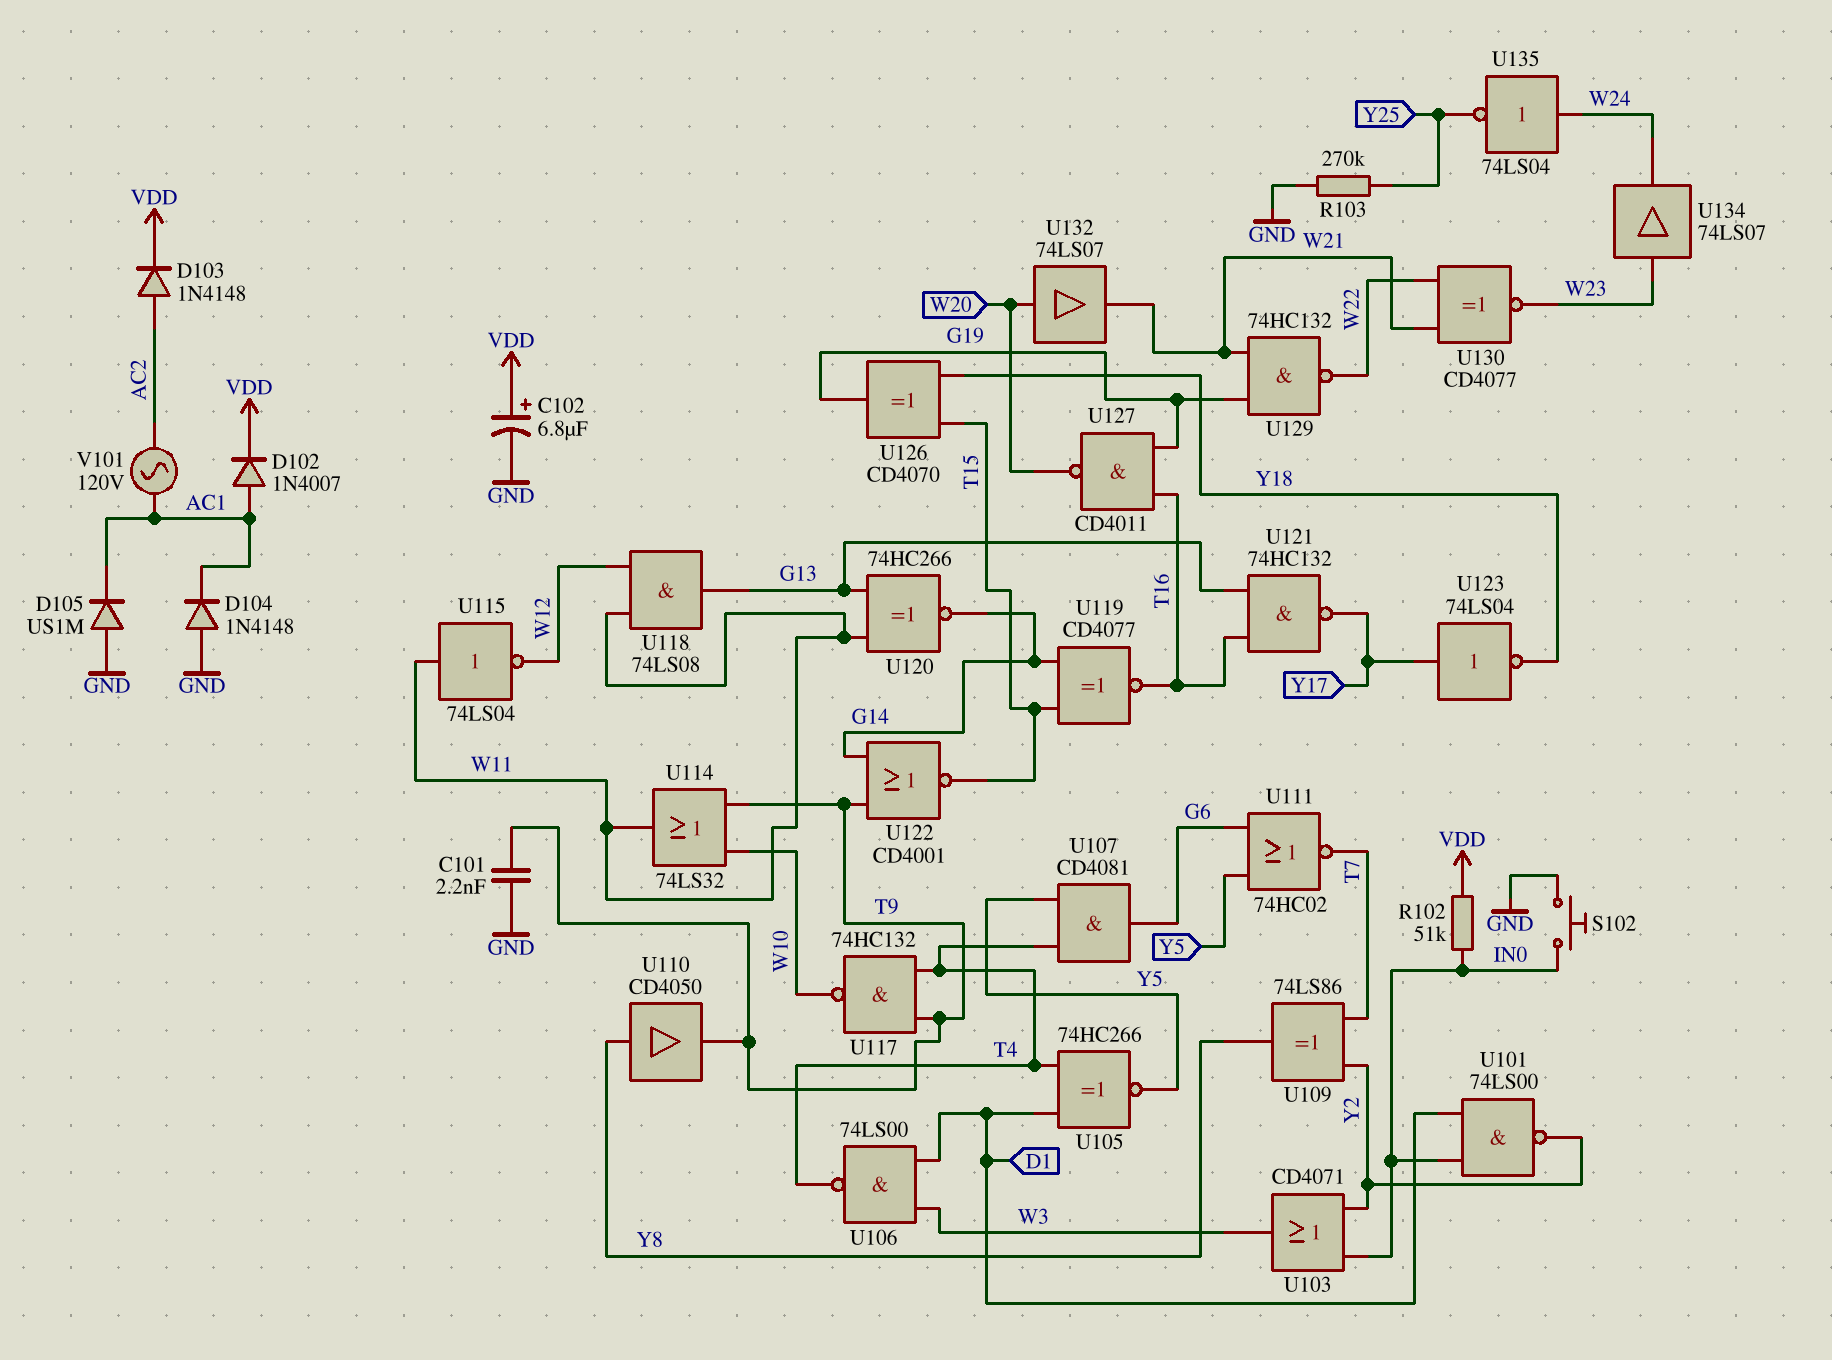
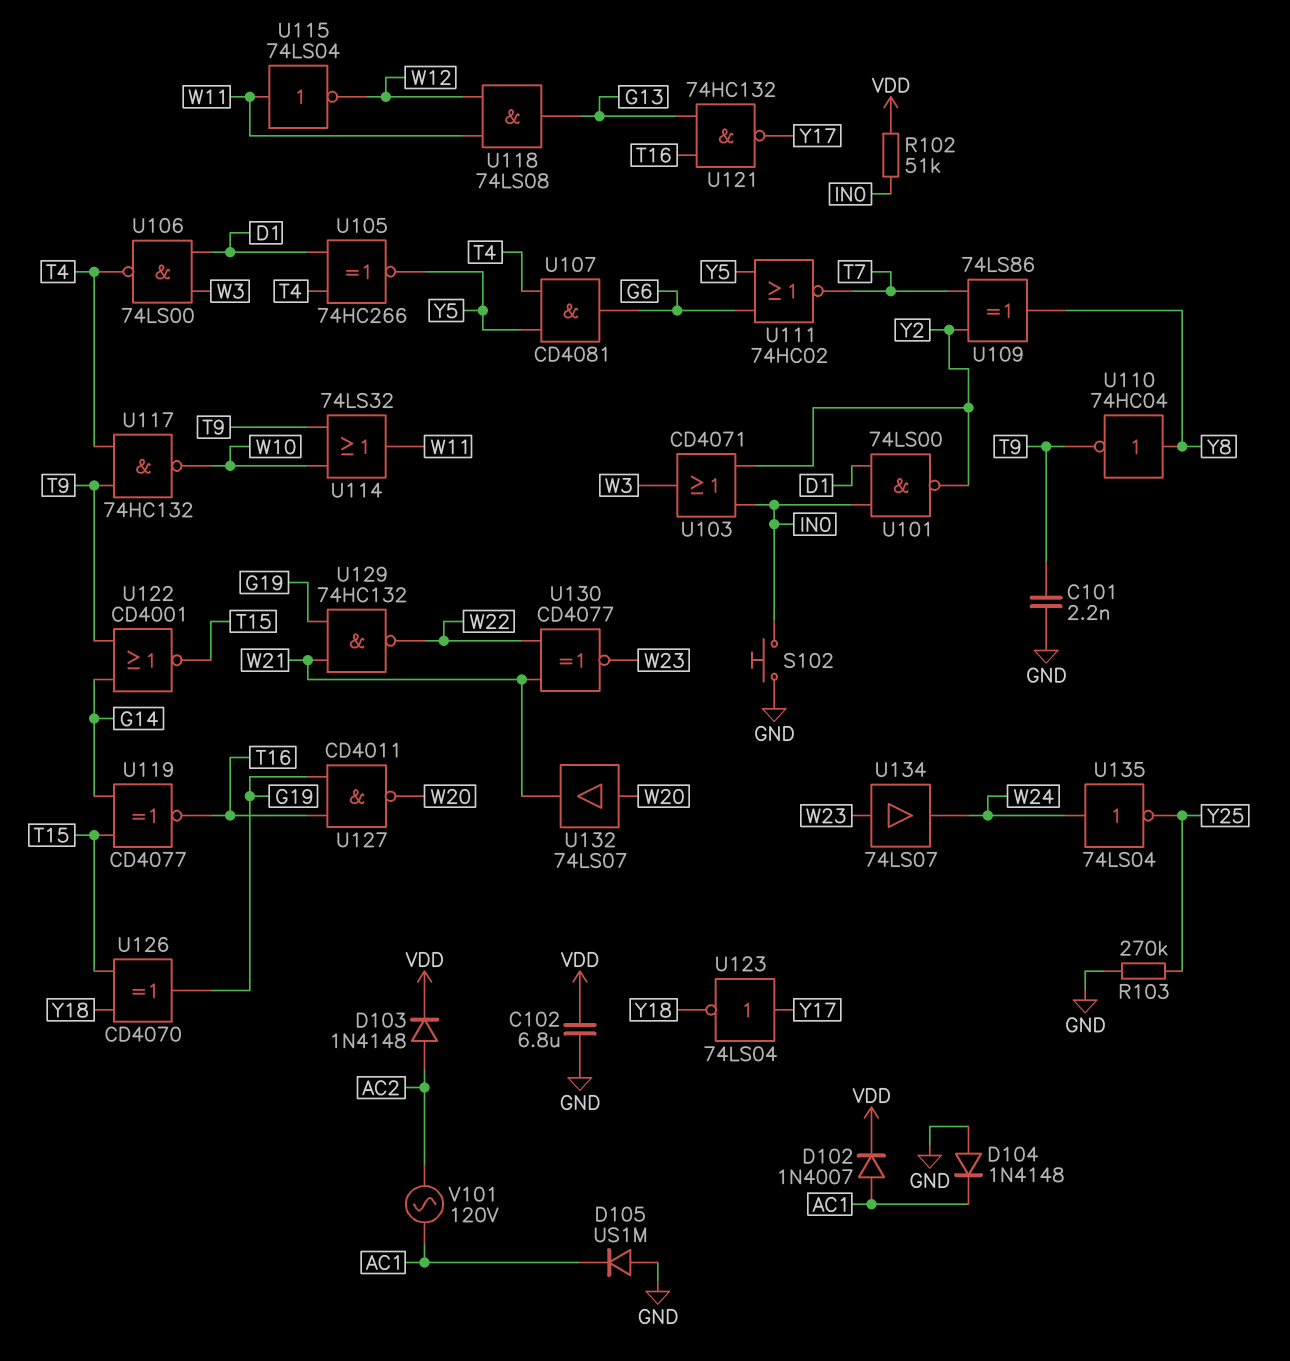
C102: 6.8uF (plus VDD, minus GND) -> 6.8uF (GND, VDD)
U110: buffer CD4050 (in Y8, out T9) -> NOT 74HC04 (in Y8, out T9)
U120: XNOR 74HC266 (in G13, in W11, out G14) -> none

